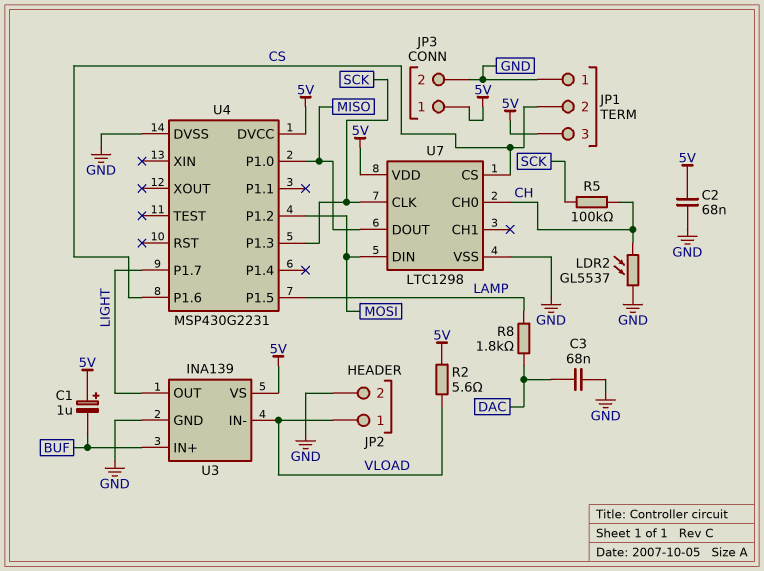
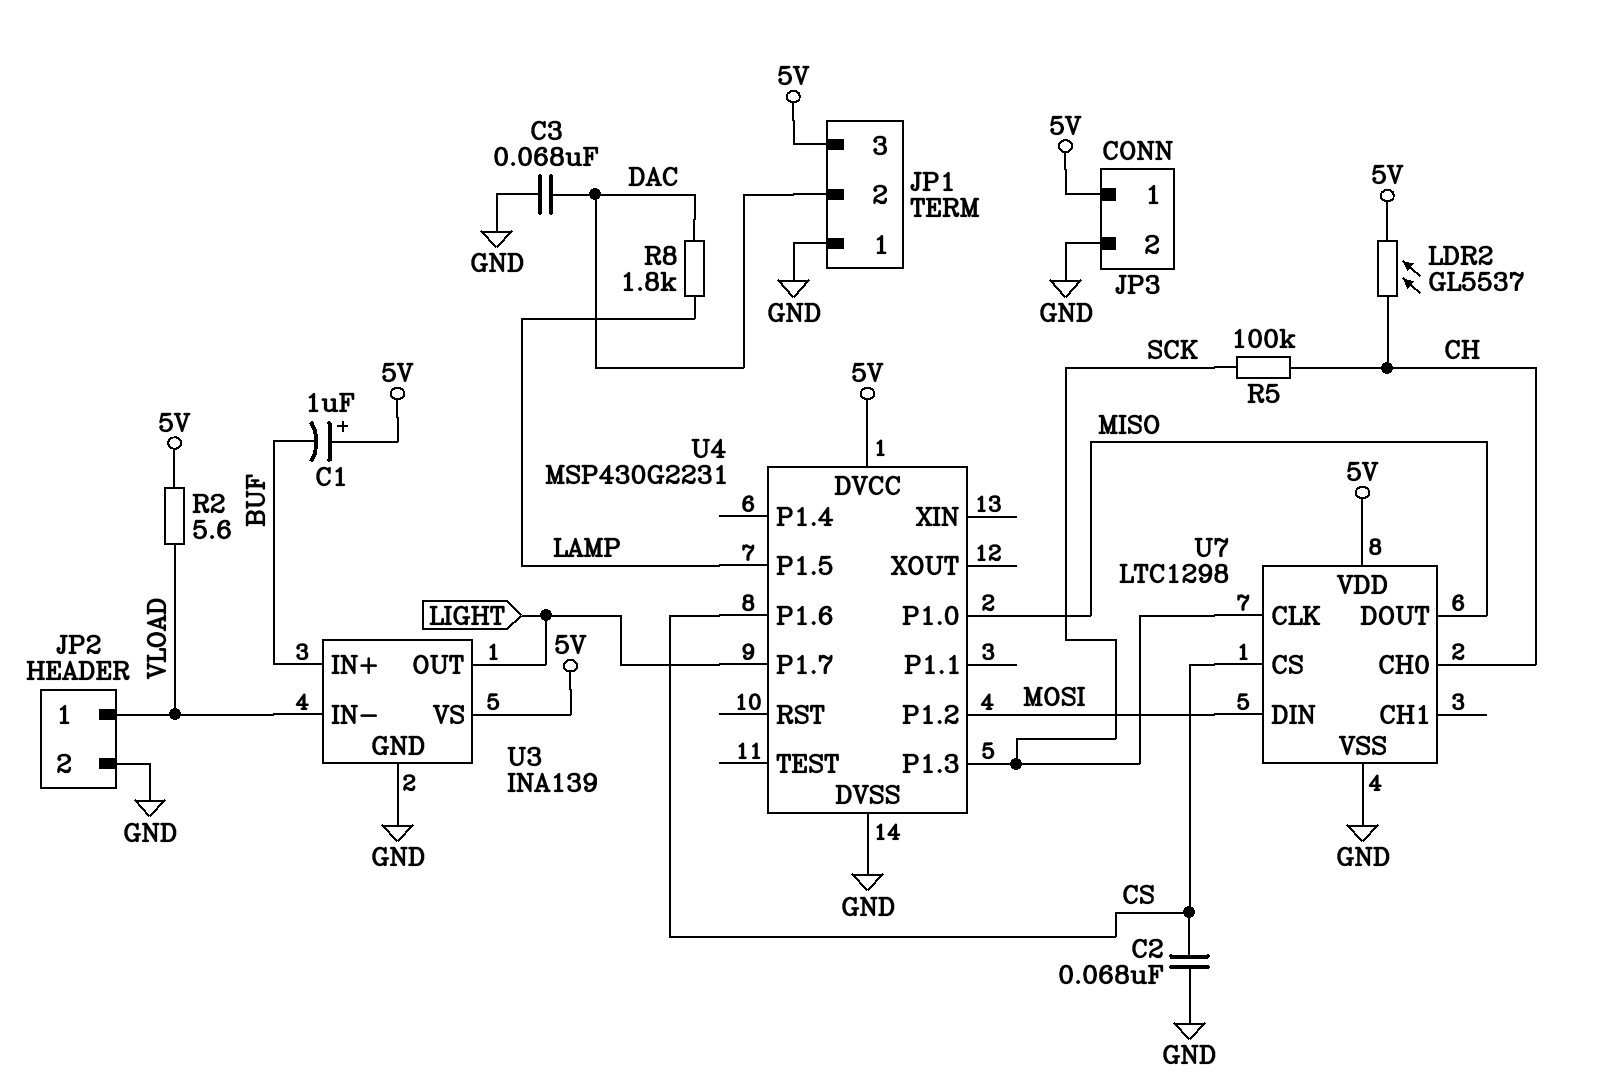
C2: 68nF (5V, GND) -> 68nF (CS, GND)
JP1 pin 2: CS -> DAC
LDR2: GL5537 (CH, GND) -> GL5537 (5V, CH)

